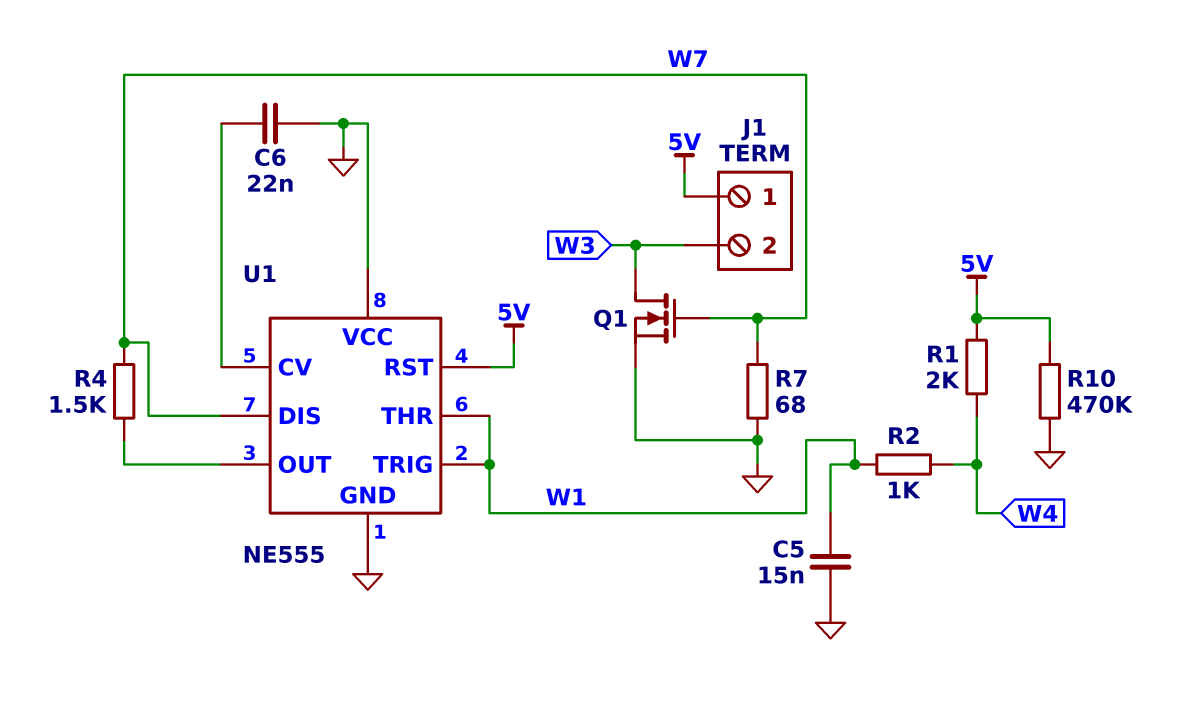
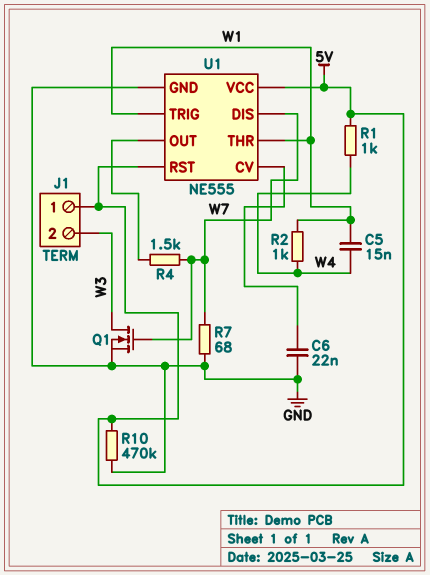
C5: 15nF (GND, W1) -> 15nF (W1, W4)
R1: 2k (5V, W4) -> 1k (5V, W4)
U1 pin VCC: GND -> 5V

